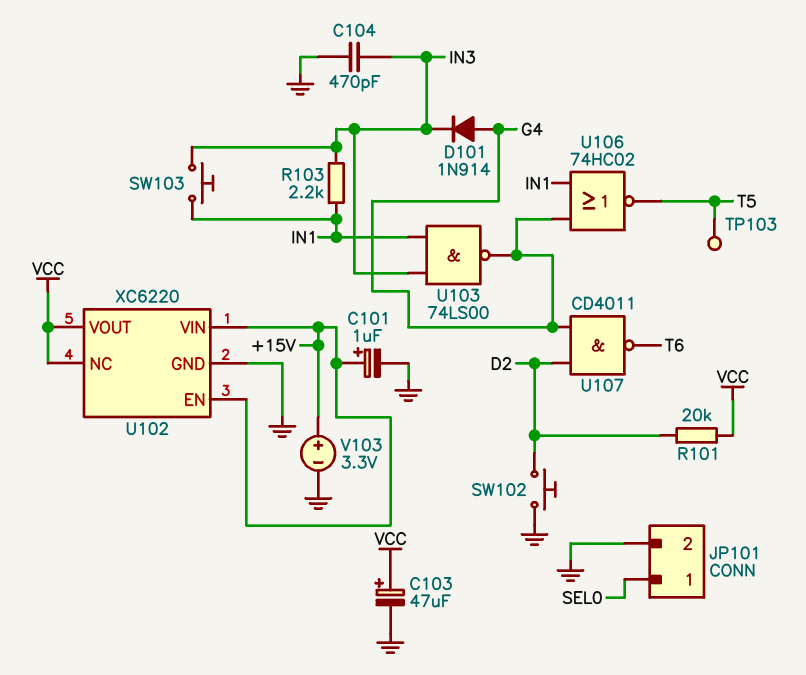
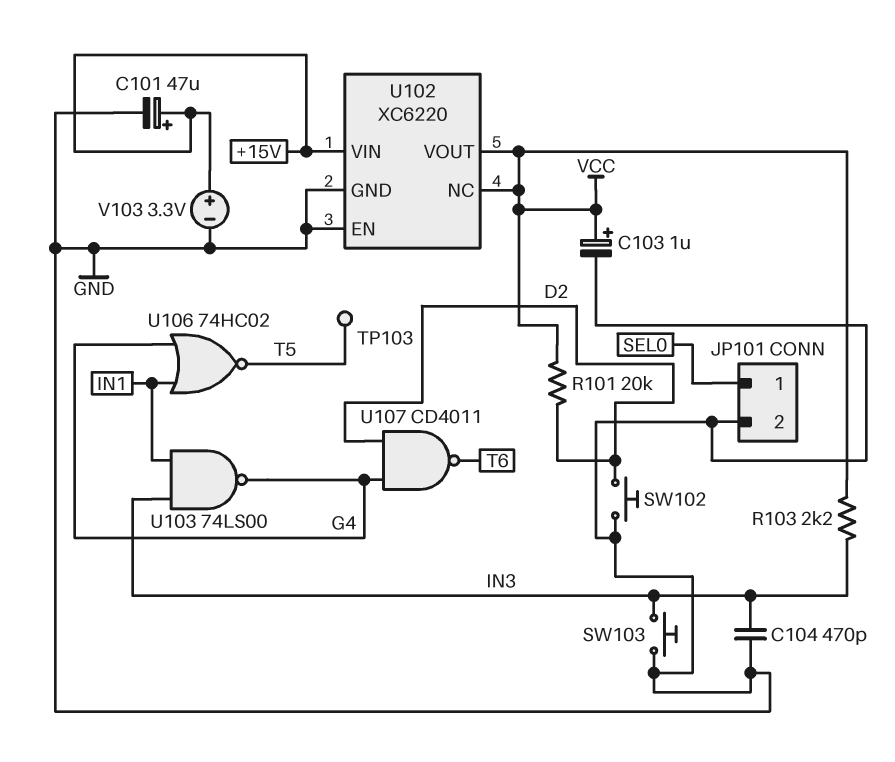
C101: 1uF (plus +15V, minus GND) -> 47uF (plus +15V, minus GND)
C103: 47uF (plus VCC, minus GND) -> 1uF (plus VCC, minus GND)
D101: diode 1N914 (A G4, K IN3) -> none
R103: 2.2k (IN1, IN3) -> 2.2k (IN3, VCC)
SW103: button (IN1, IN3) -> button (GND, IN3)
U102 pin EN: +15V -> GND

